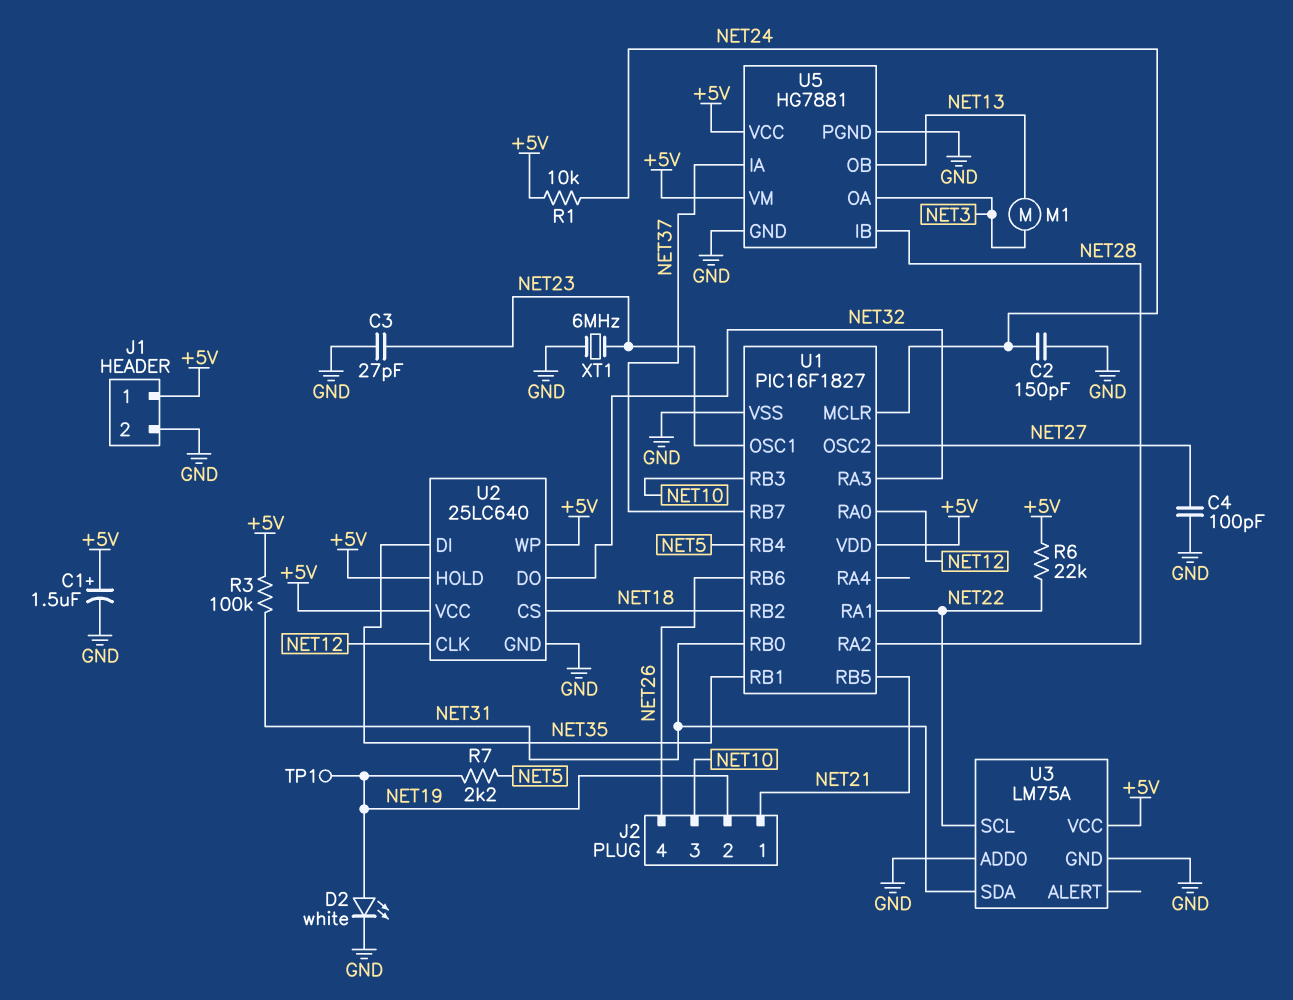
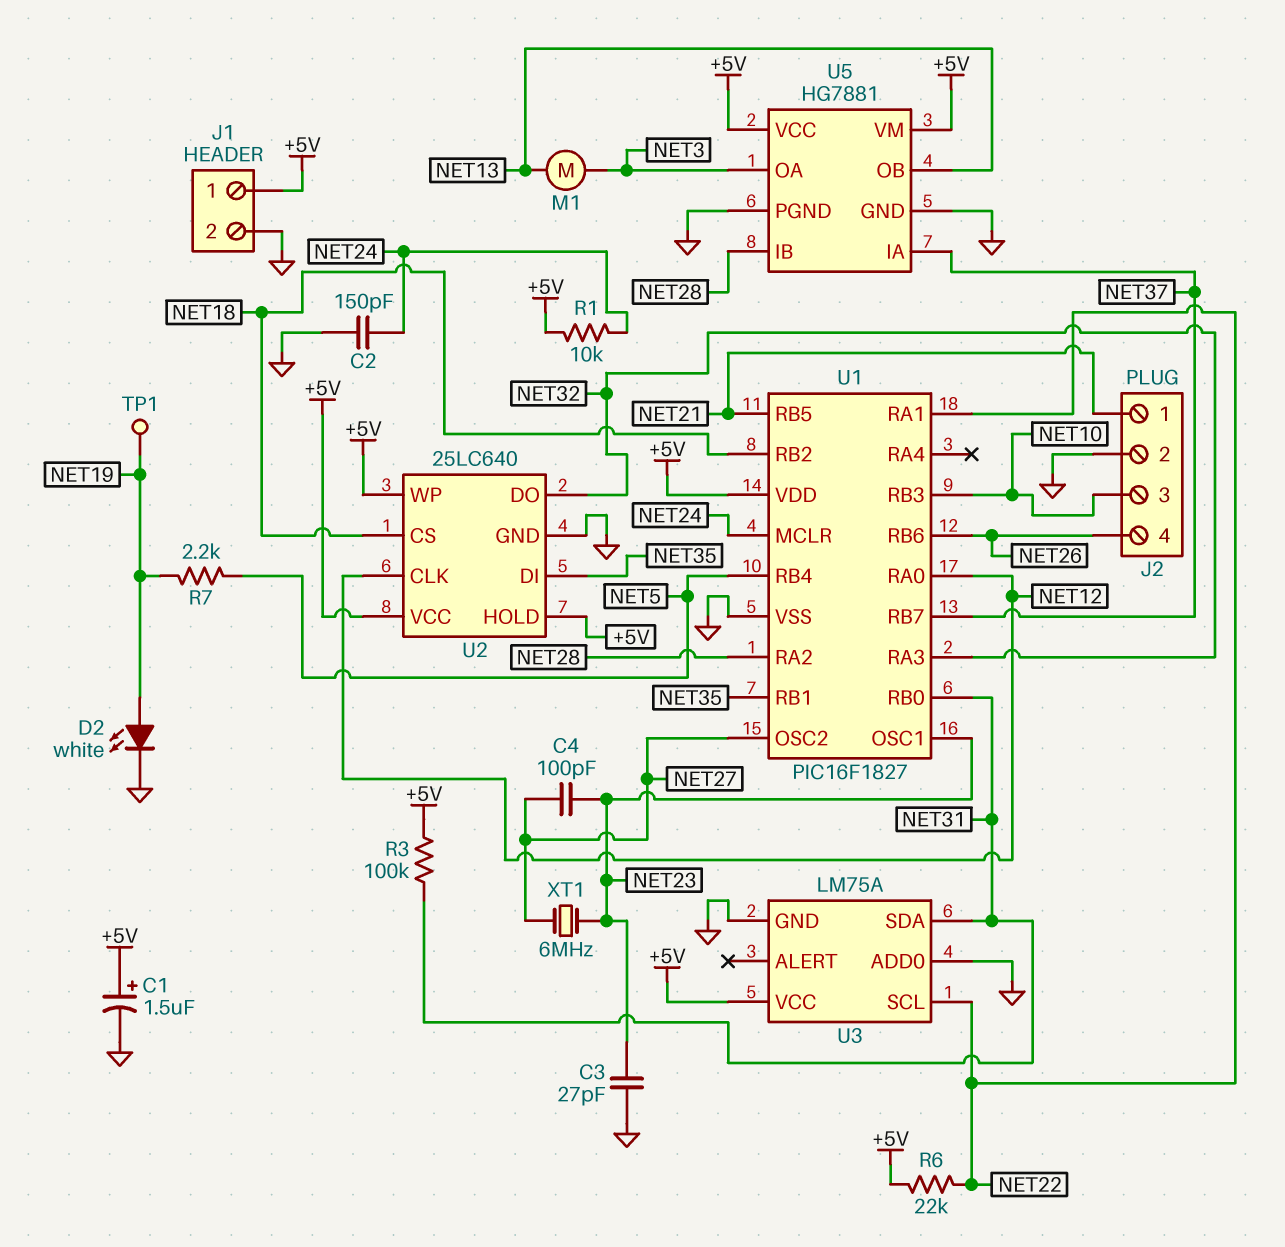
C4: 100pF (GND, NET27) -> 100pF (NET23, NET27)
J2 pin 2: NET19 -> GND
XT1: 6MHz (GND, NET23) -> 6MHz (NET23, NET27)

